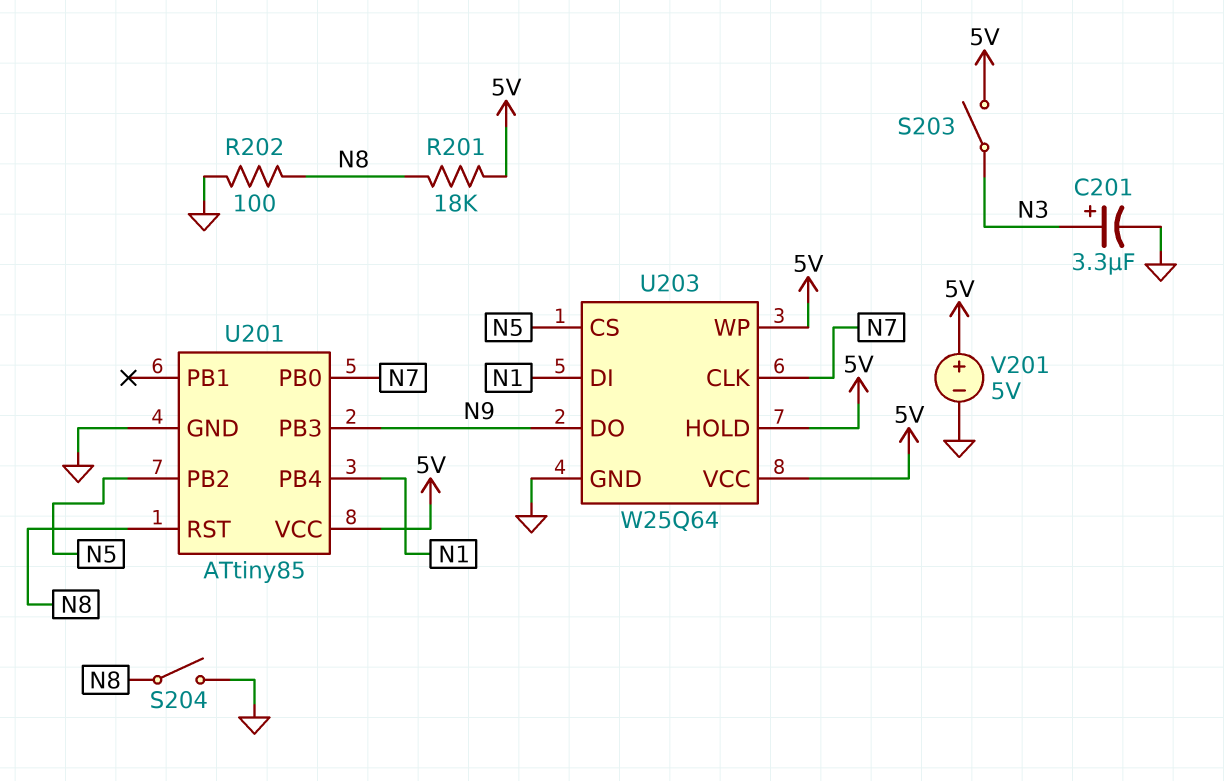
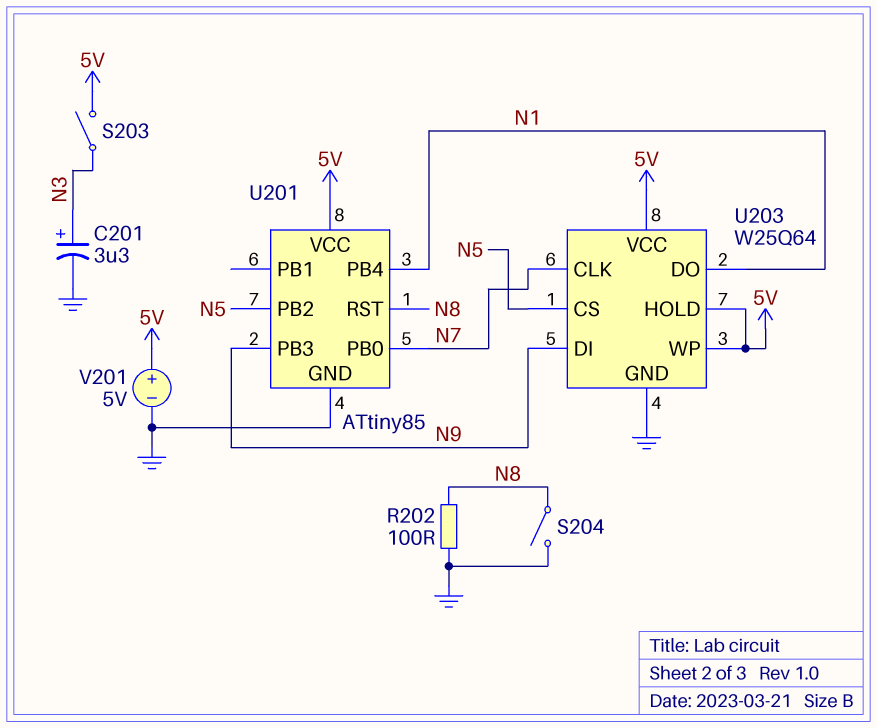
R201: 18k (5V, N8) -> none
U203 pin DI: N1 -> N9
U203 pin DO: N9 -> N1

